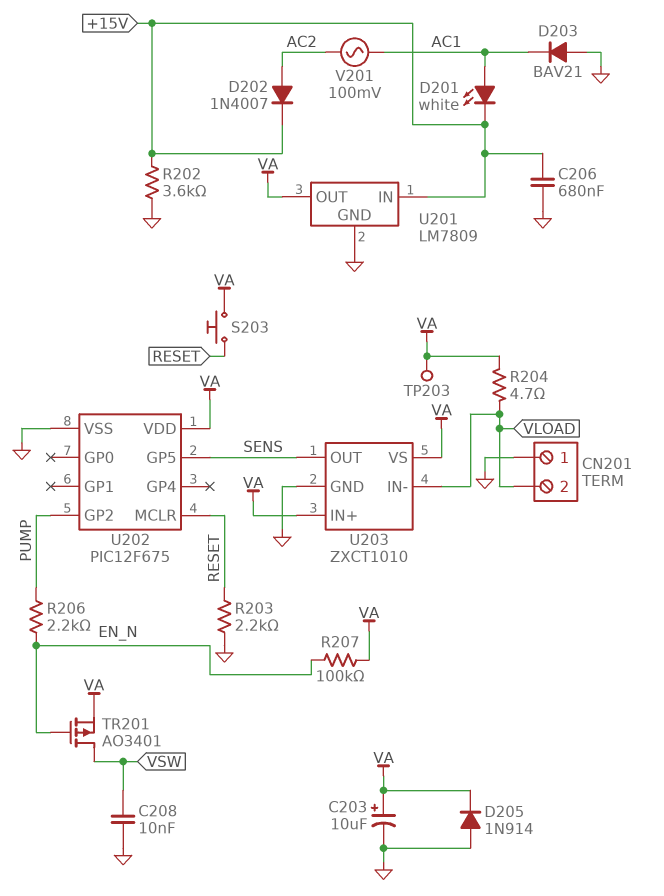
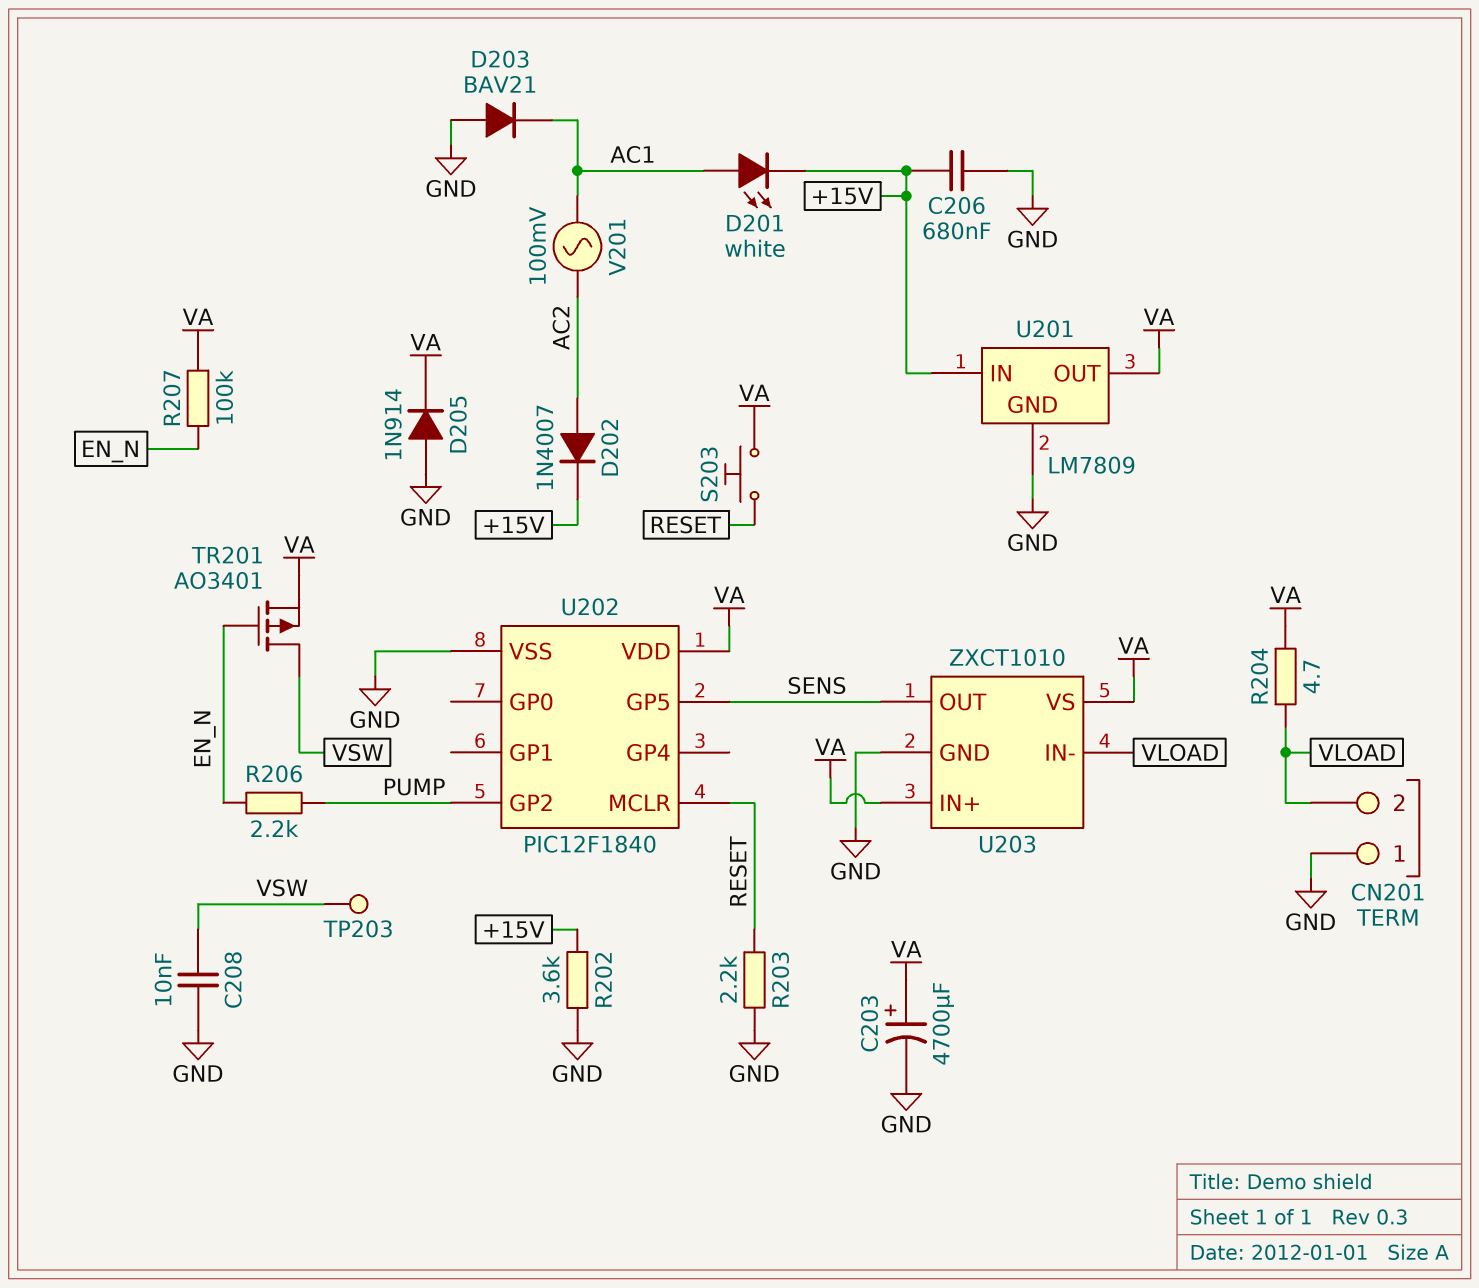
C203: 10uF (plus VA, minus GND) -> 4700uF (plus VA, minus GND)
TP203: test point (VA) -> test point (VSW)
U202: PIC12F675 -> PIC12F1840

